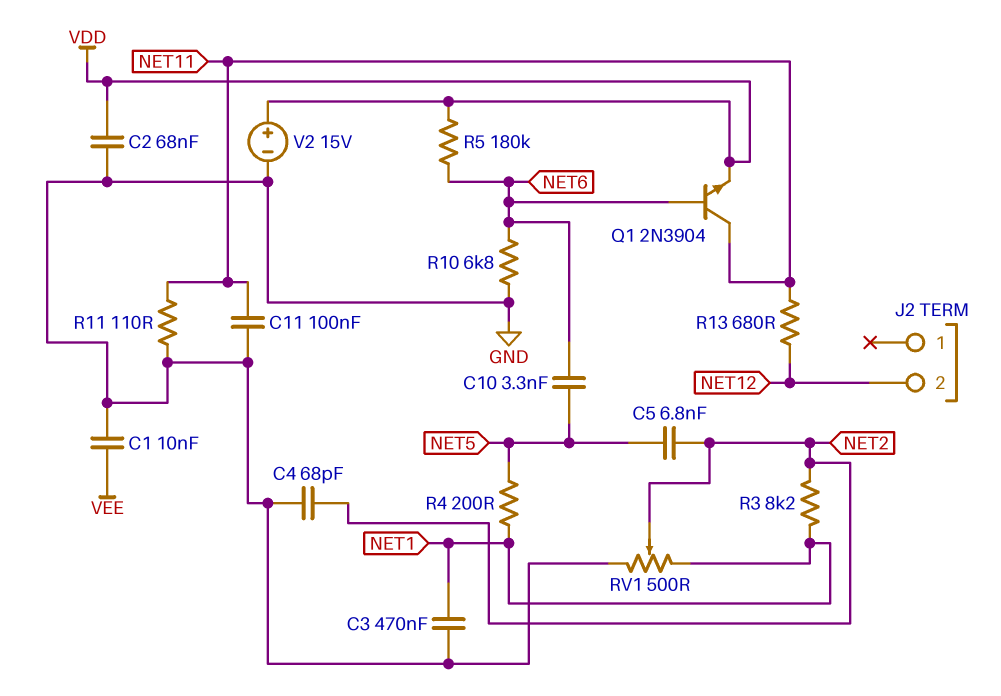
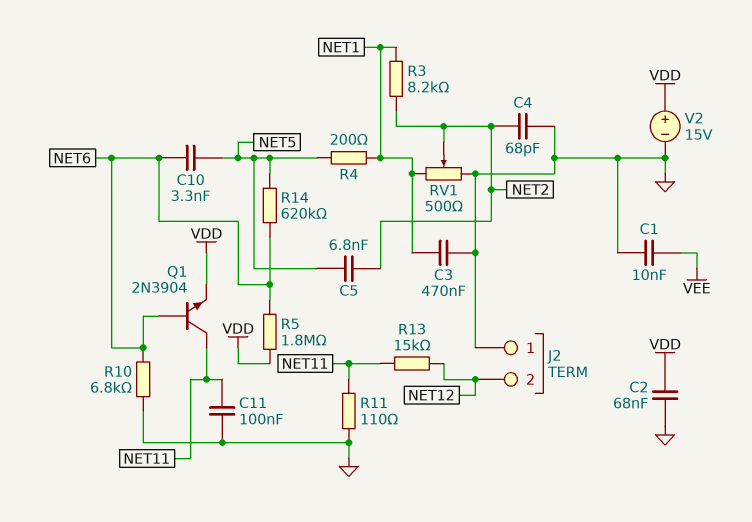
J2 pin 1: none -> GND
R5: 180k (NET6, VDD) -> 1.8M (NET6, VDD)
R13: 680 (NET11, NET12) -> 15k (NET11, NET12)
R14: none -> 620k (NET5, NET6)

